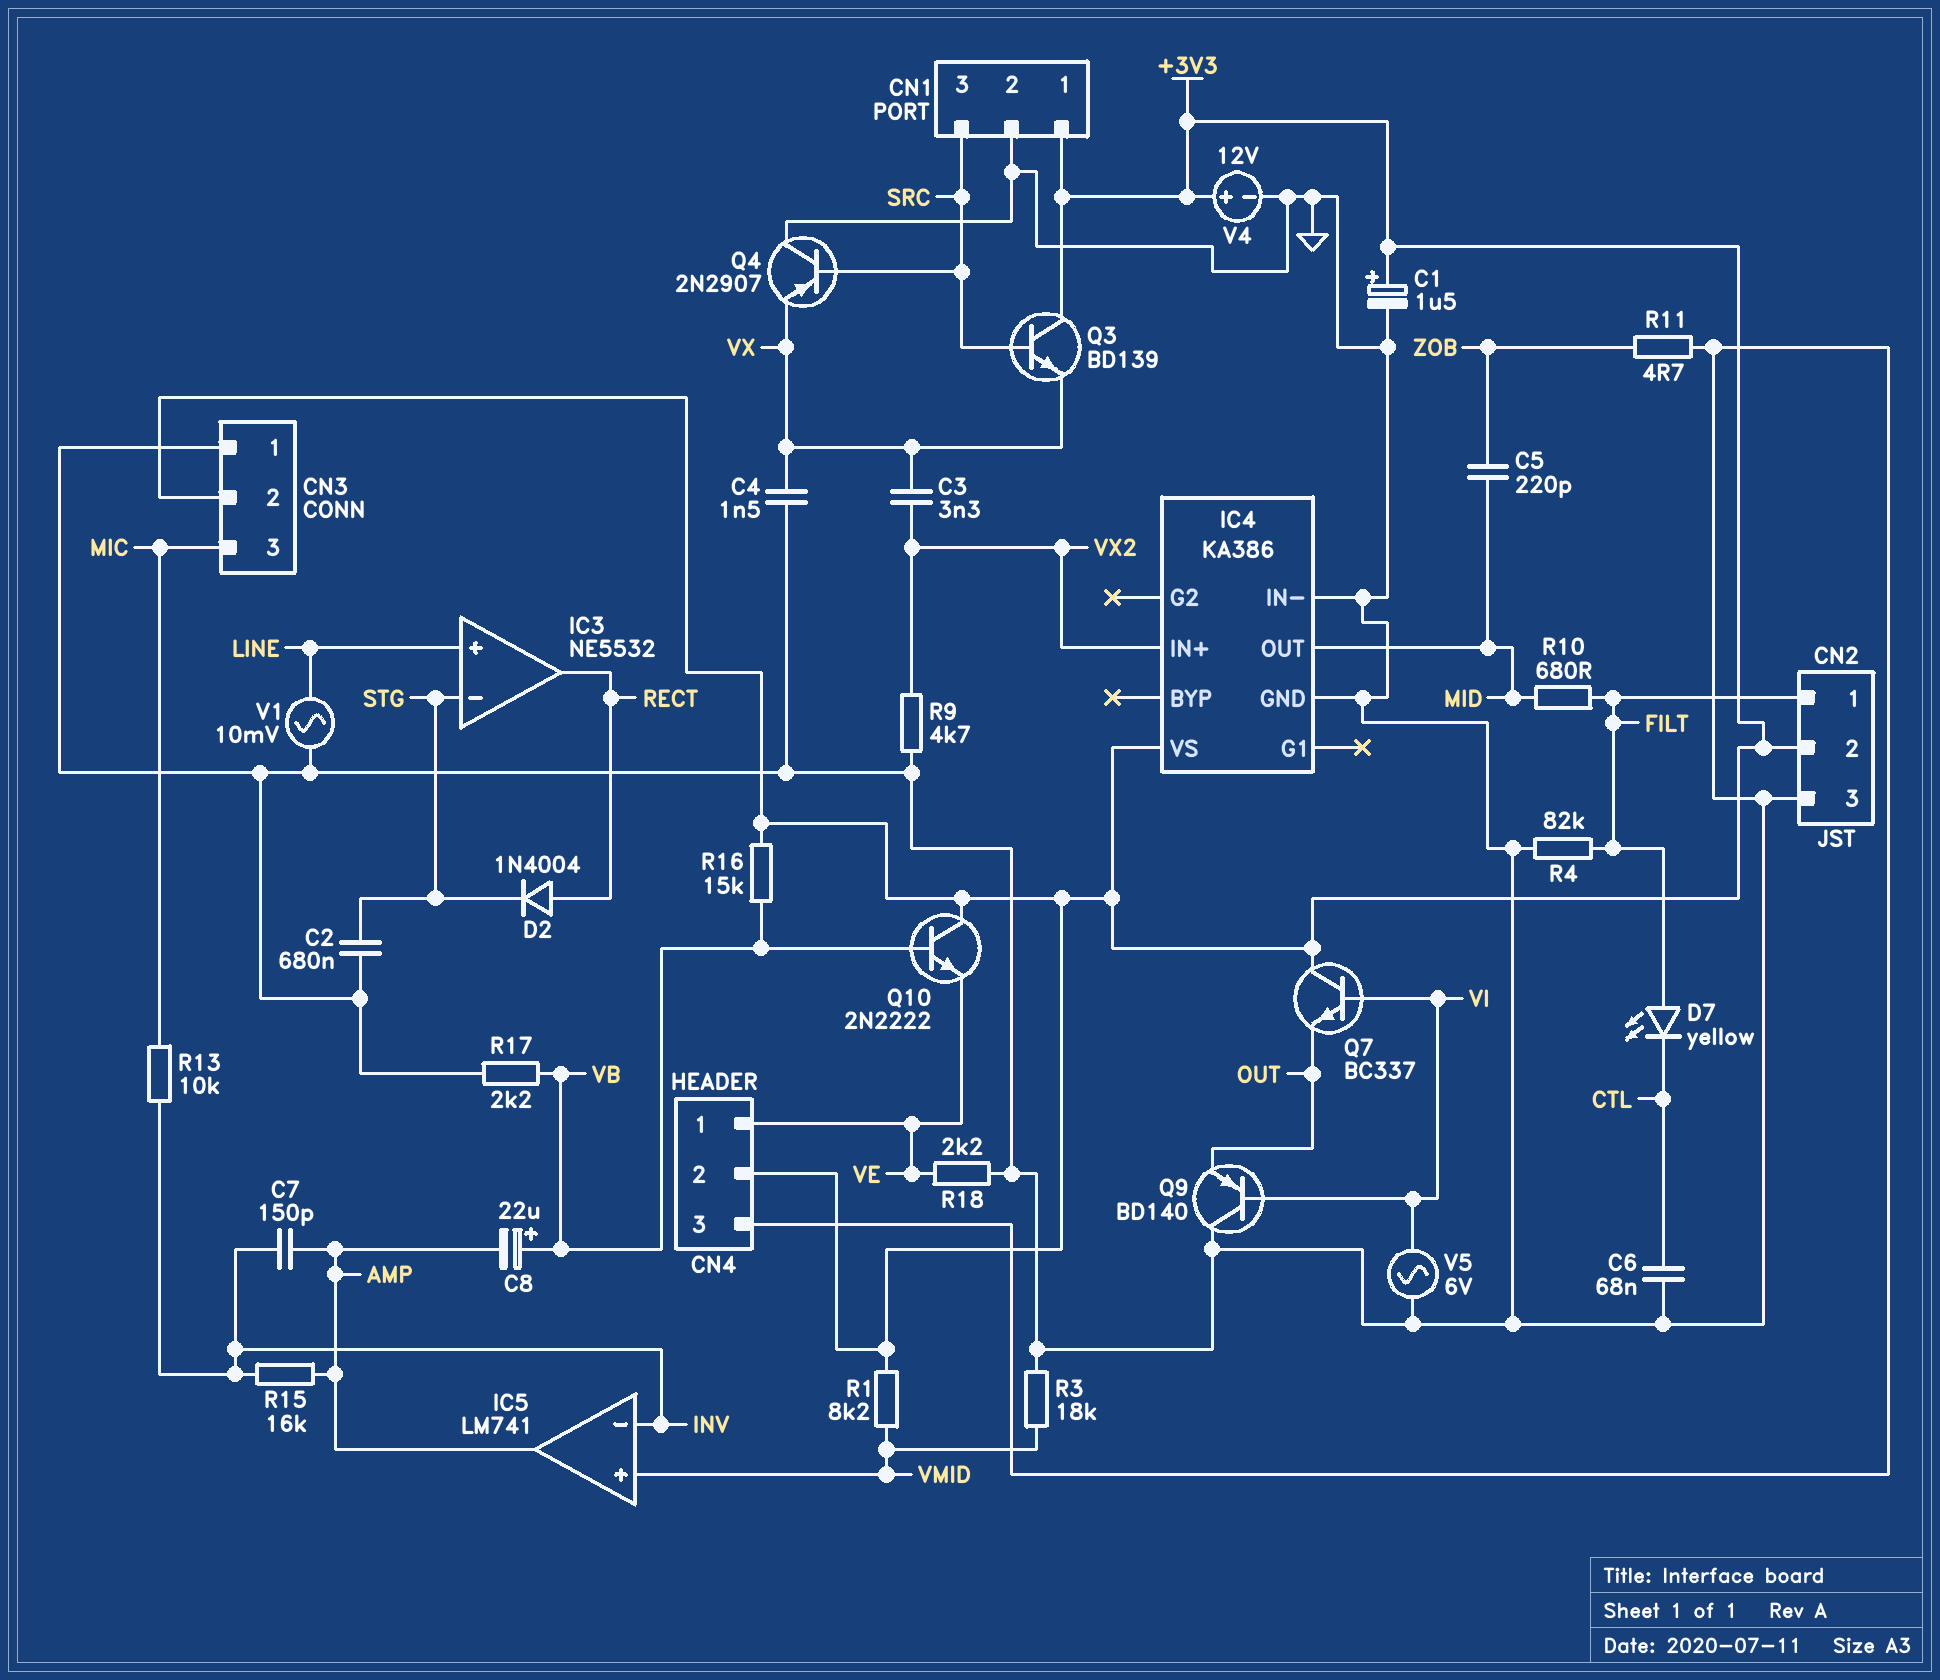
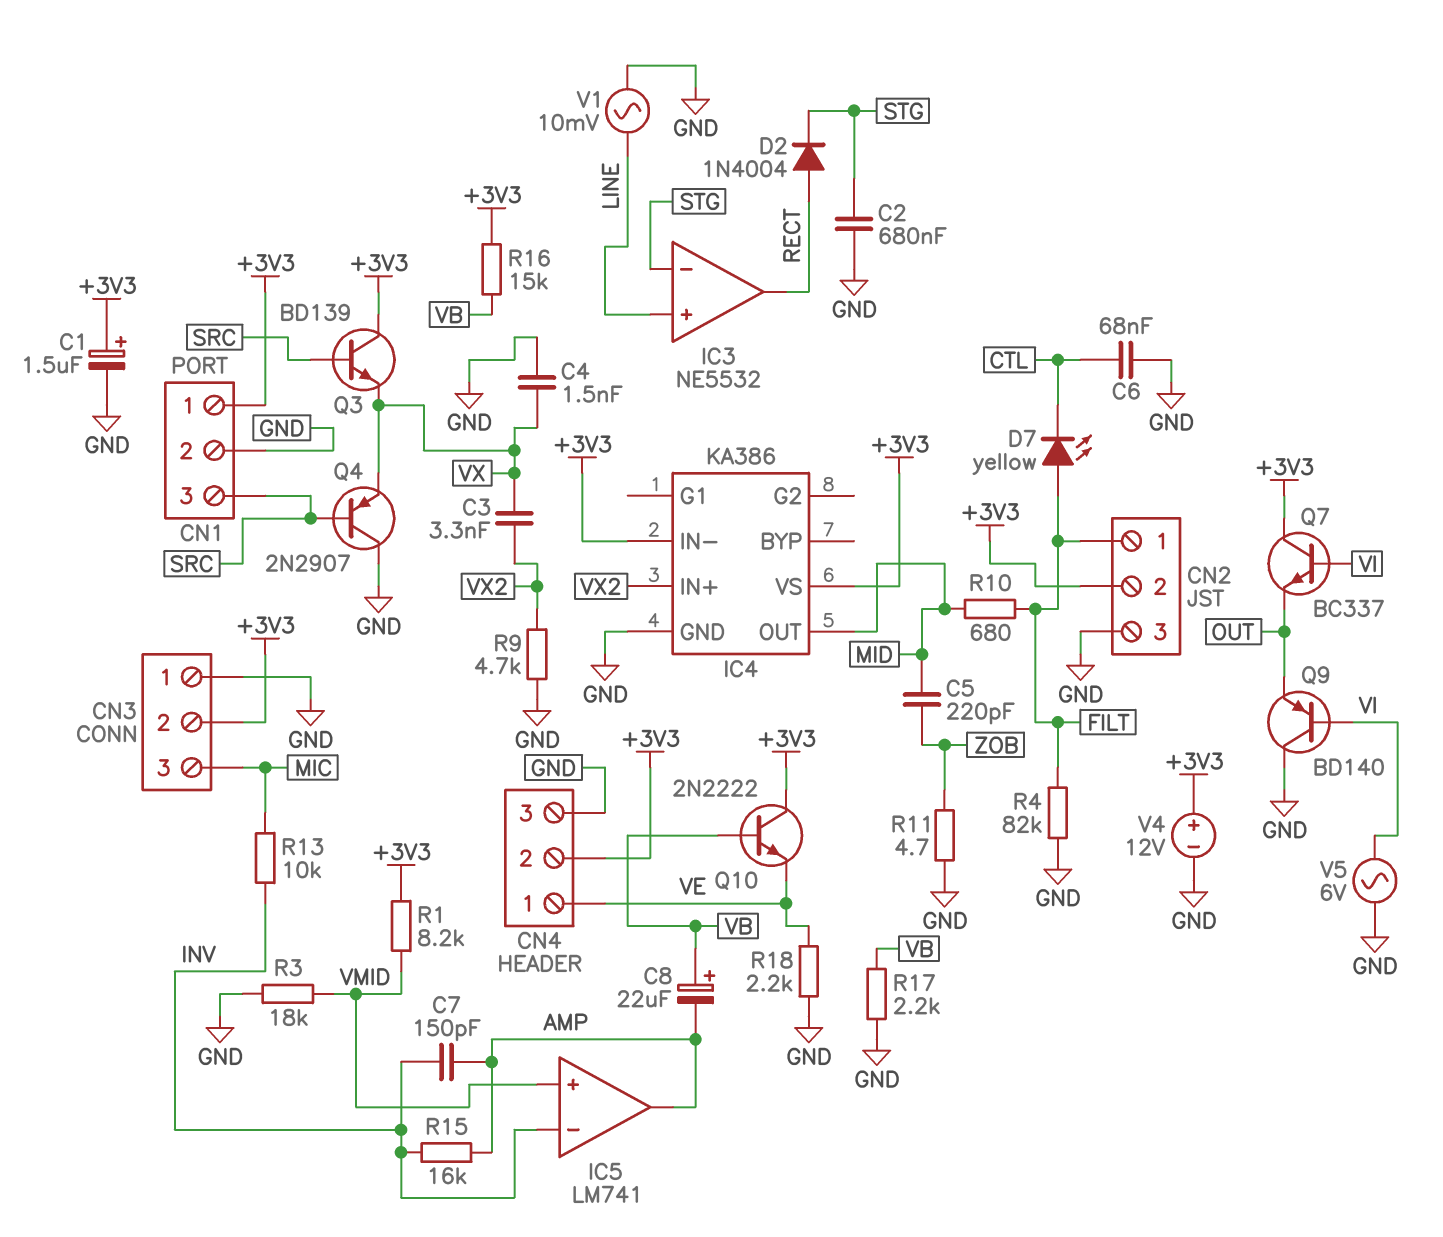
IC4 pin IN-: GND -> +3V3

